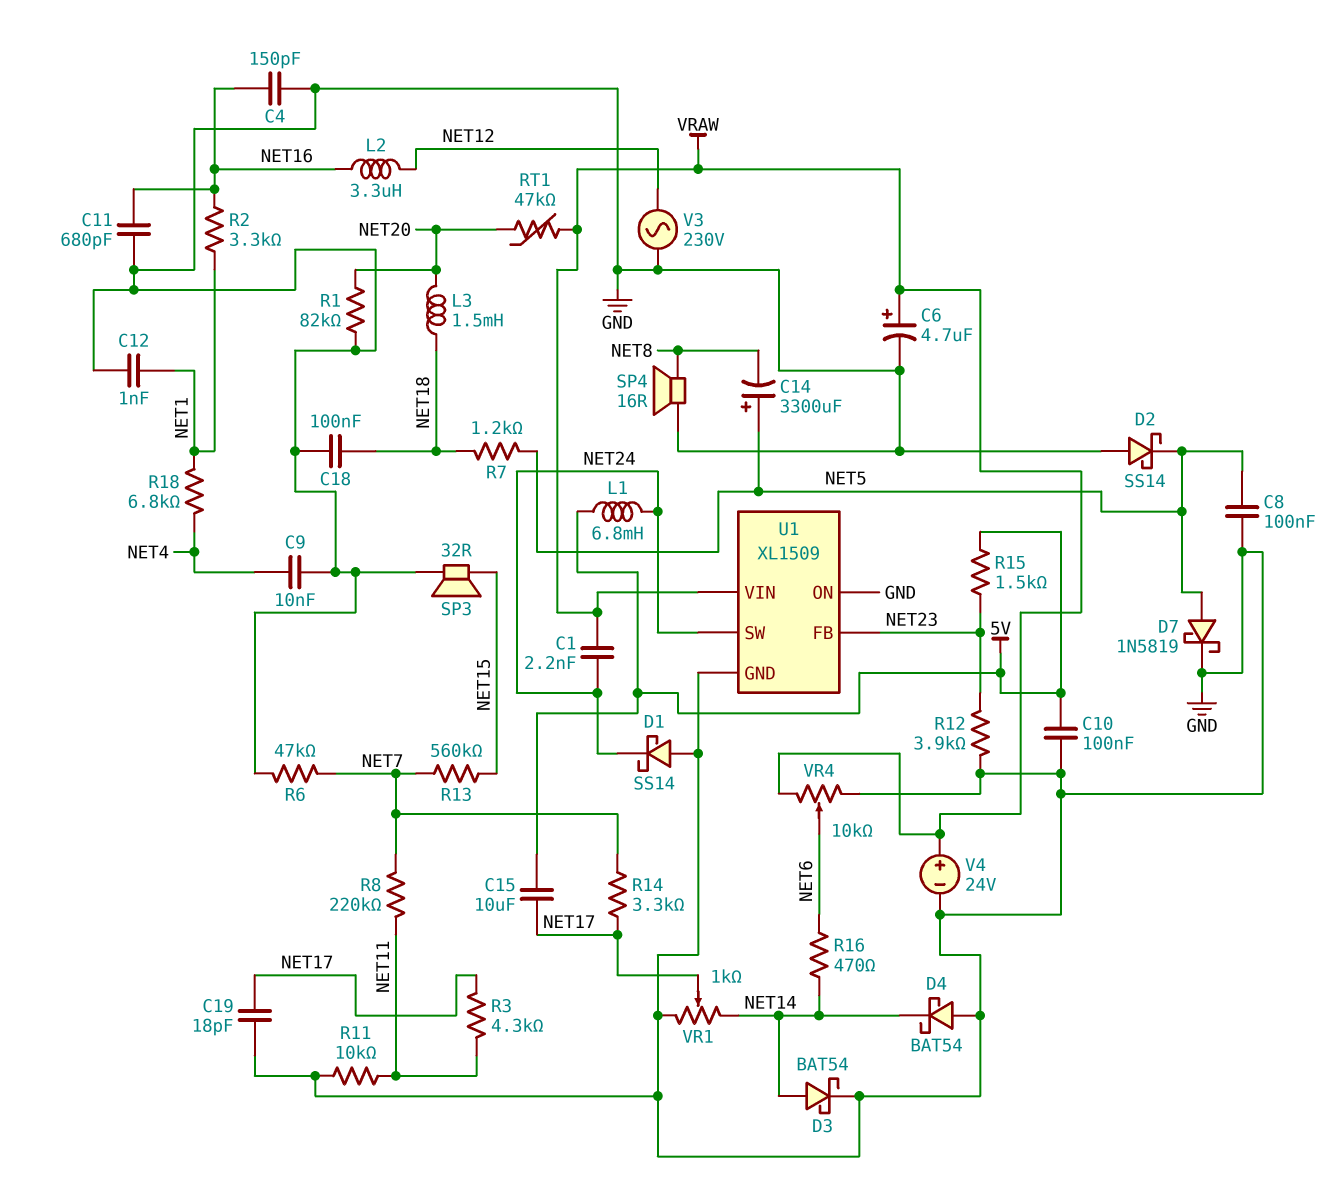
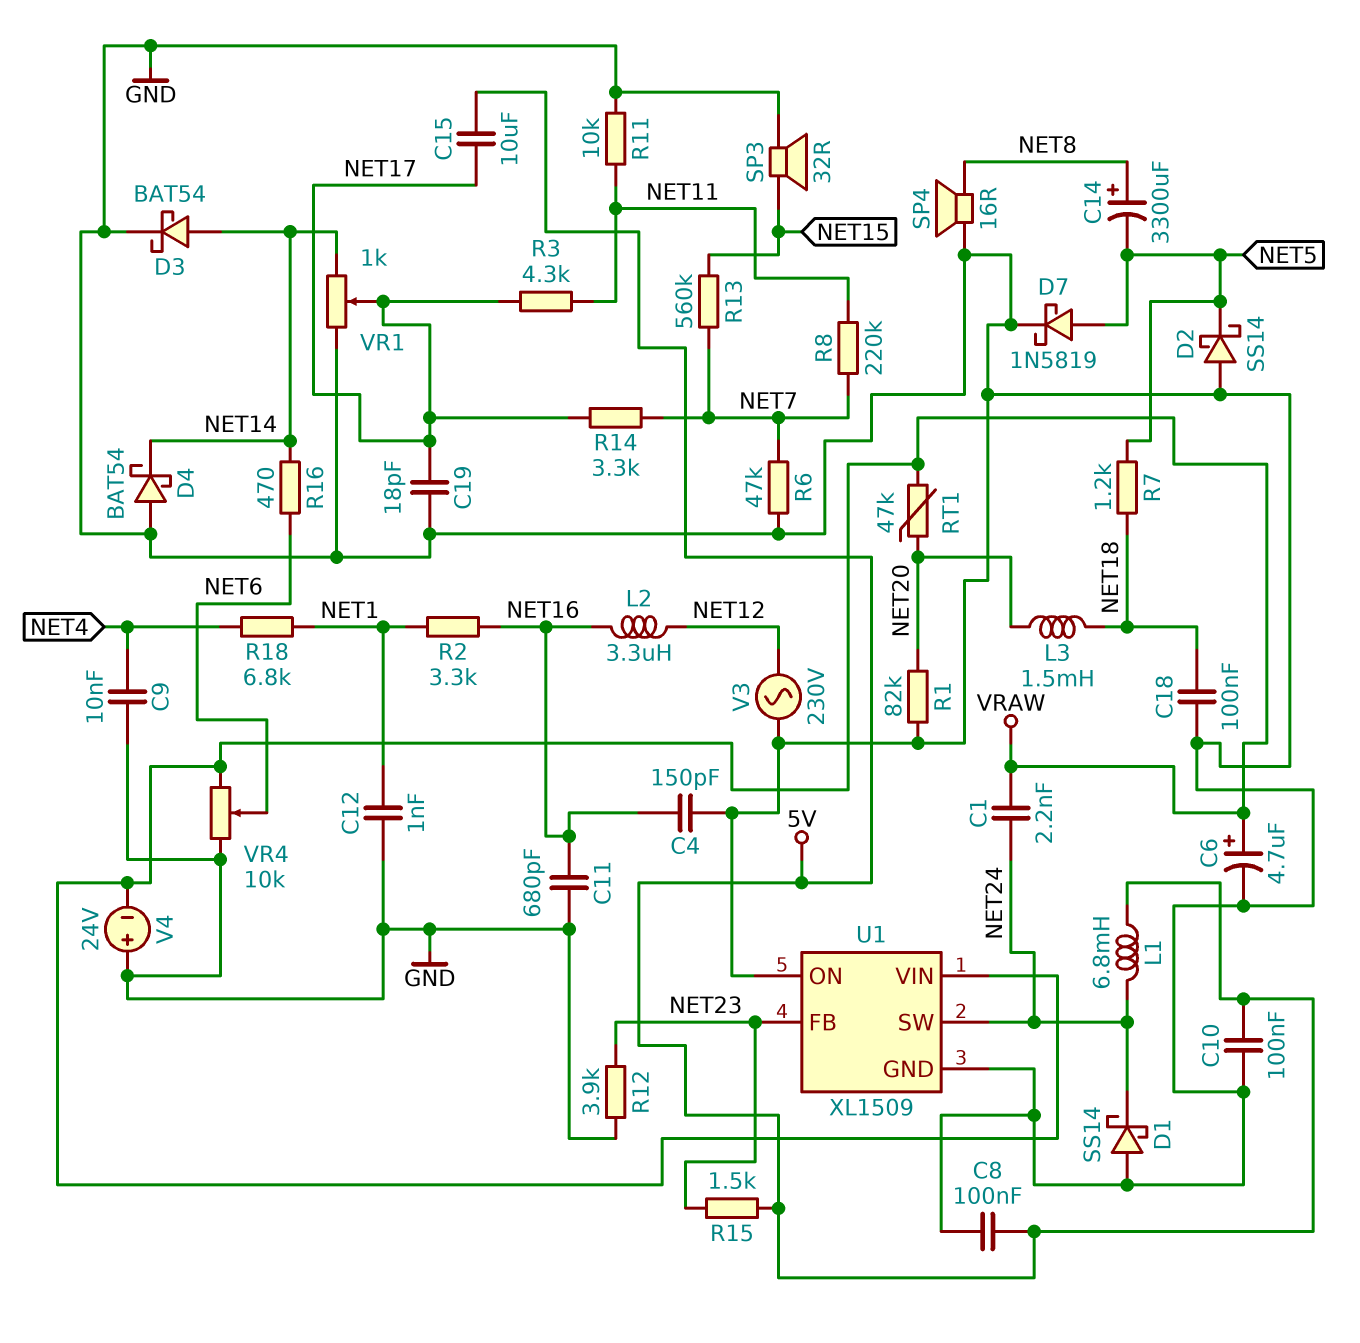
C8: 100nF (GND, NET5) -> 100nF (5V, GND)
C14: 3300uF (plus NET5, minus NET8) -> 3300uF (plus NET8, minus NET5)
V4: 24V (plus VRAW, minus GND) -> 24V (plus GND, minus VRAW)

